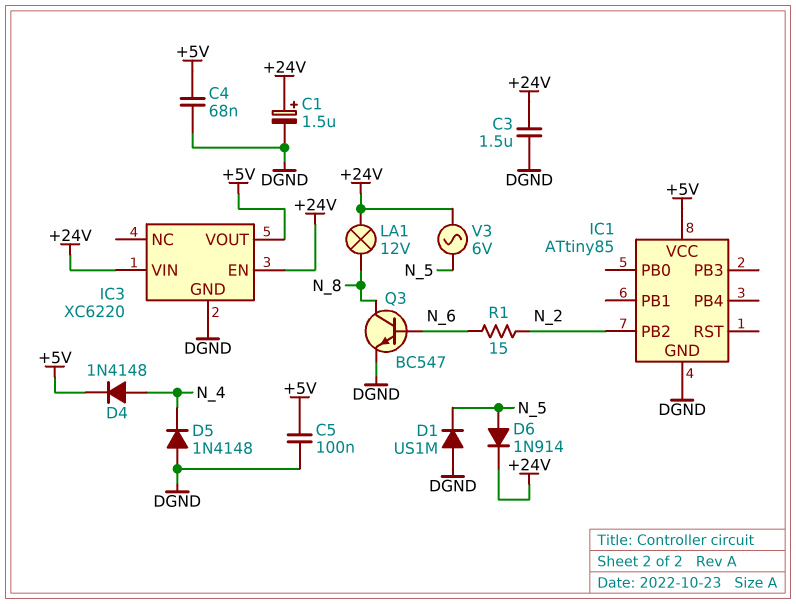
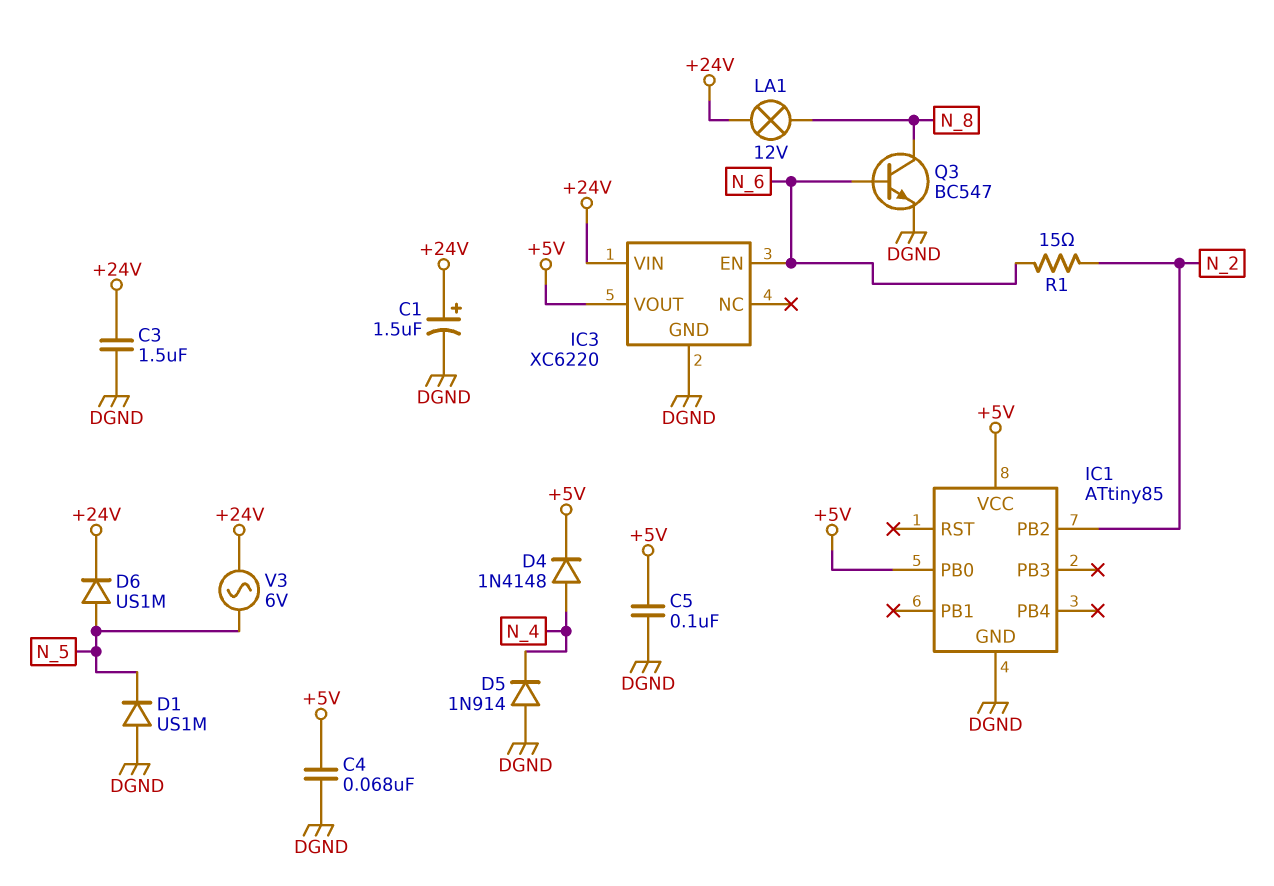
D5: diode 1N4148 (A DGND, K N_4) -> diode 1N914 (A DGND, K N_4)
D6: diode 1N914 (A N_5, K +24V) -> diode US1M (A N_5, K +24V)
IC1 pin PB0: none -> +5V
IC3 pin EN: +24V -> N_6

